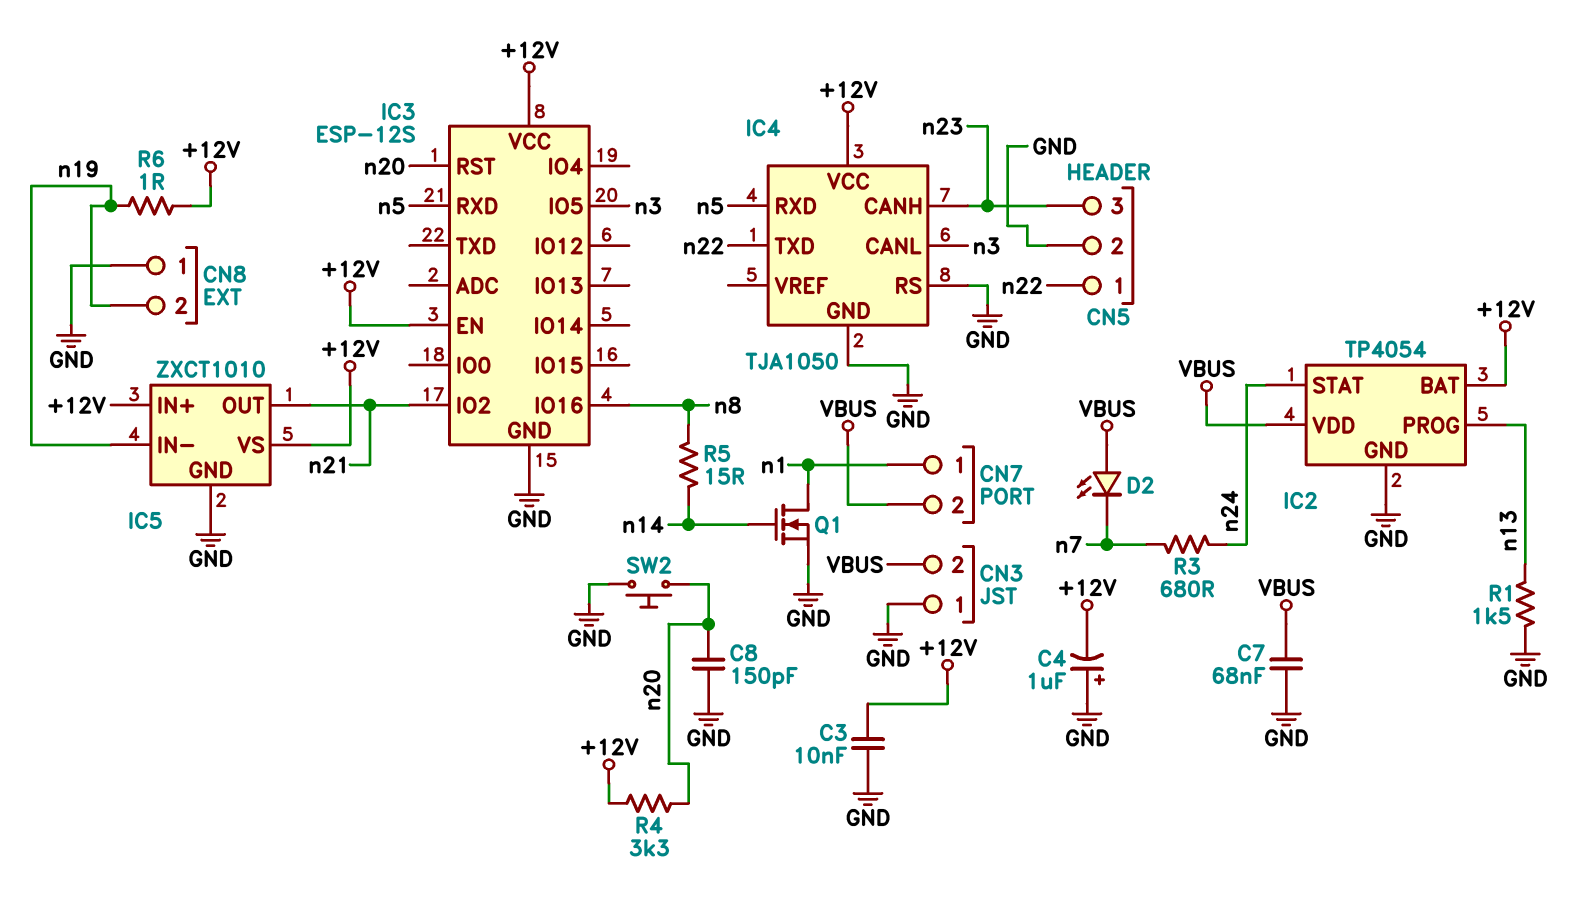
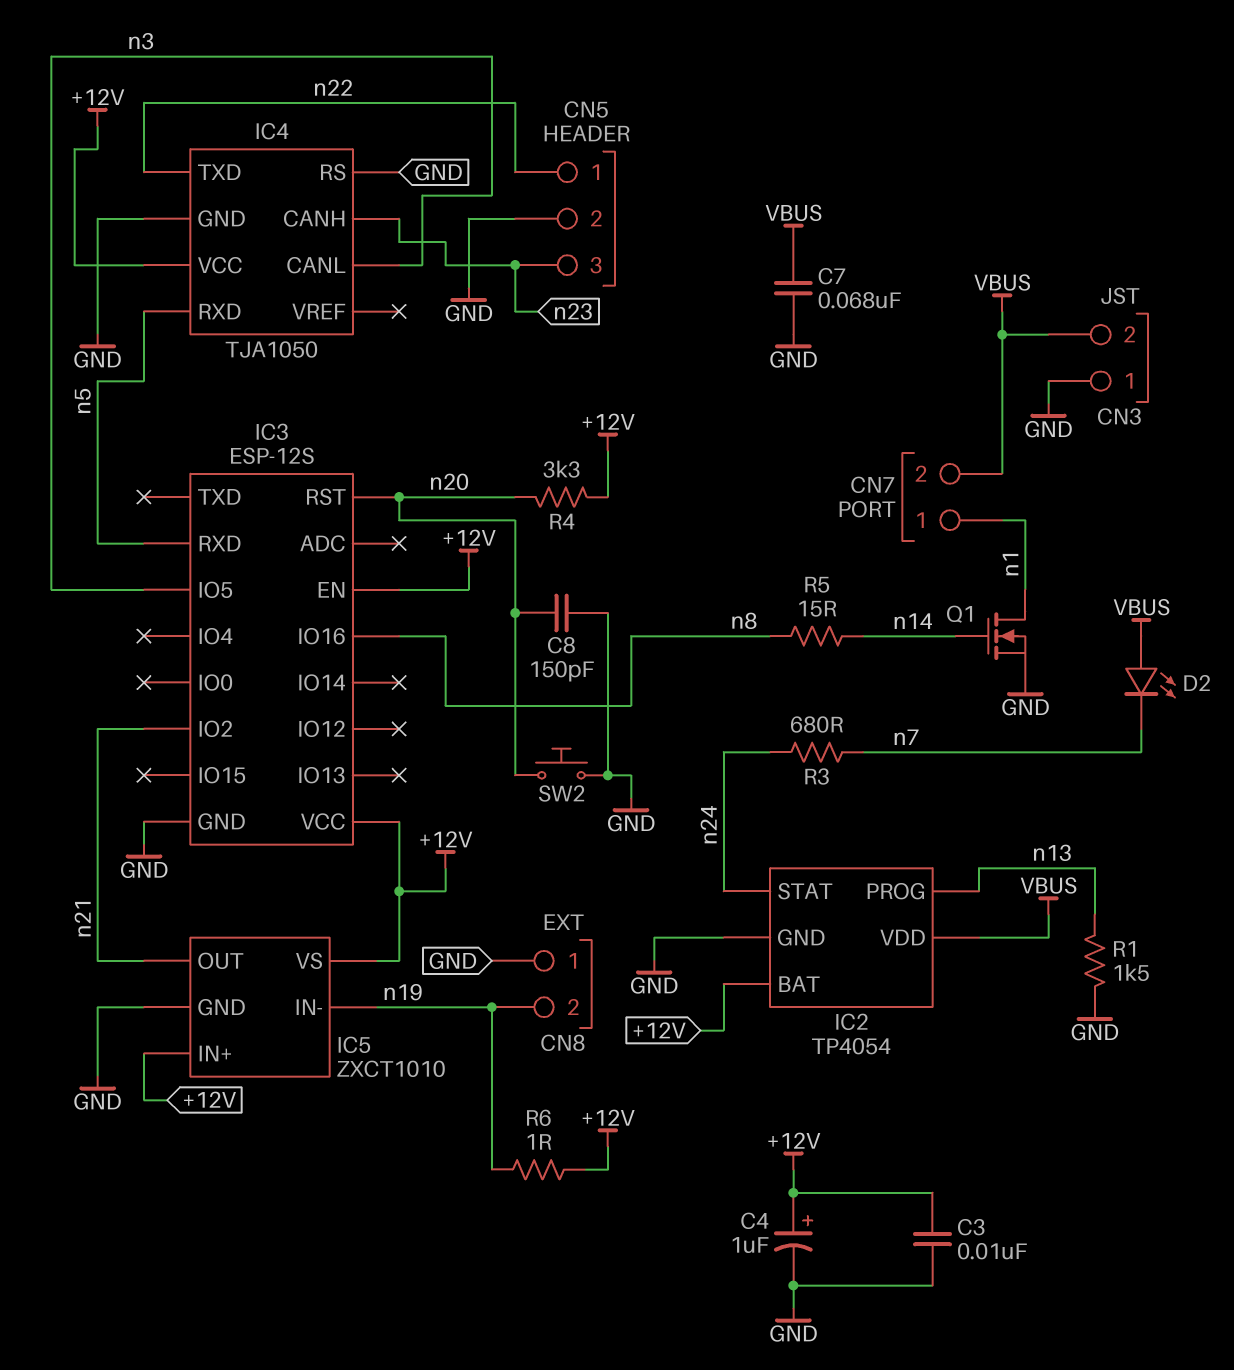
C4: 1uF (plus GND, minus +12V) -> 1uF (plus +12V, minus GND)

